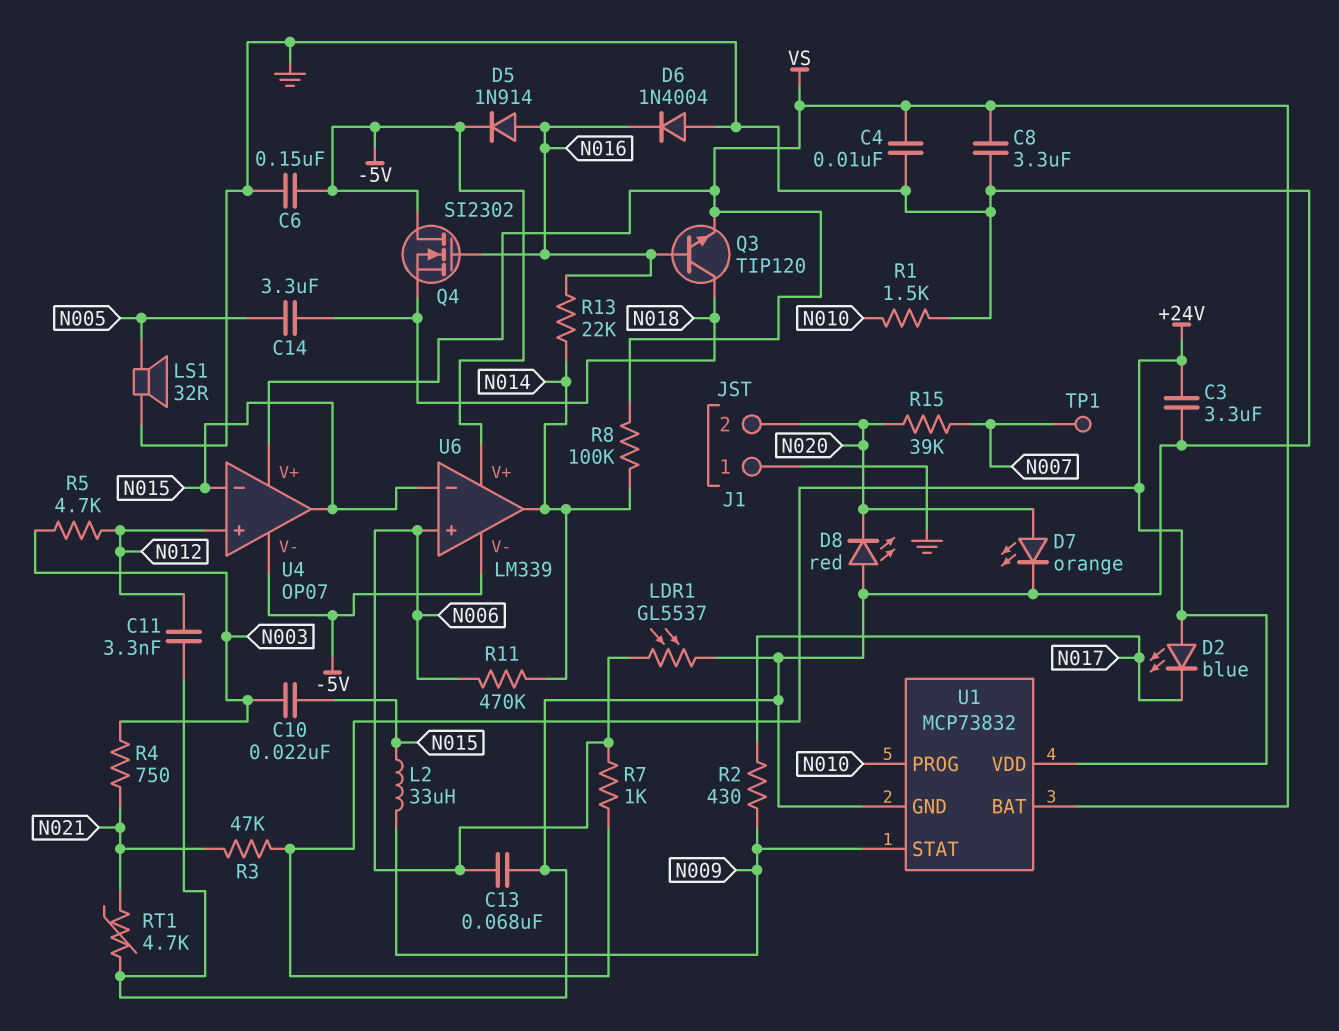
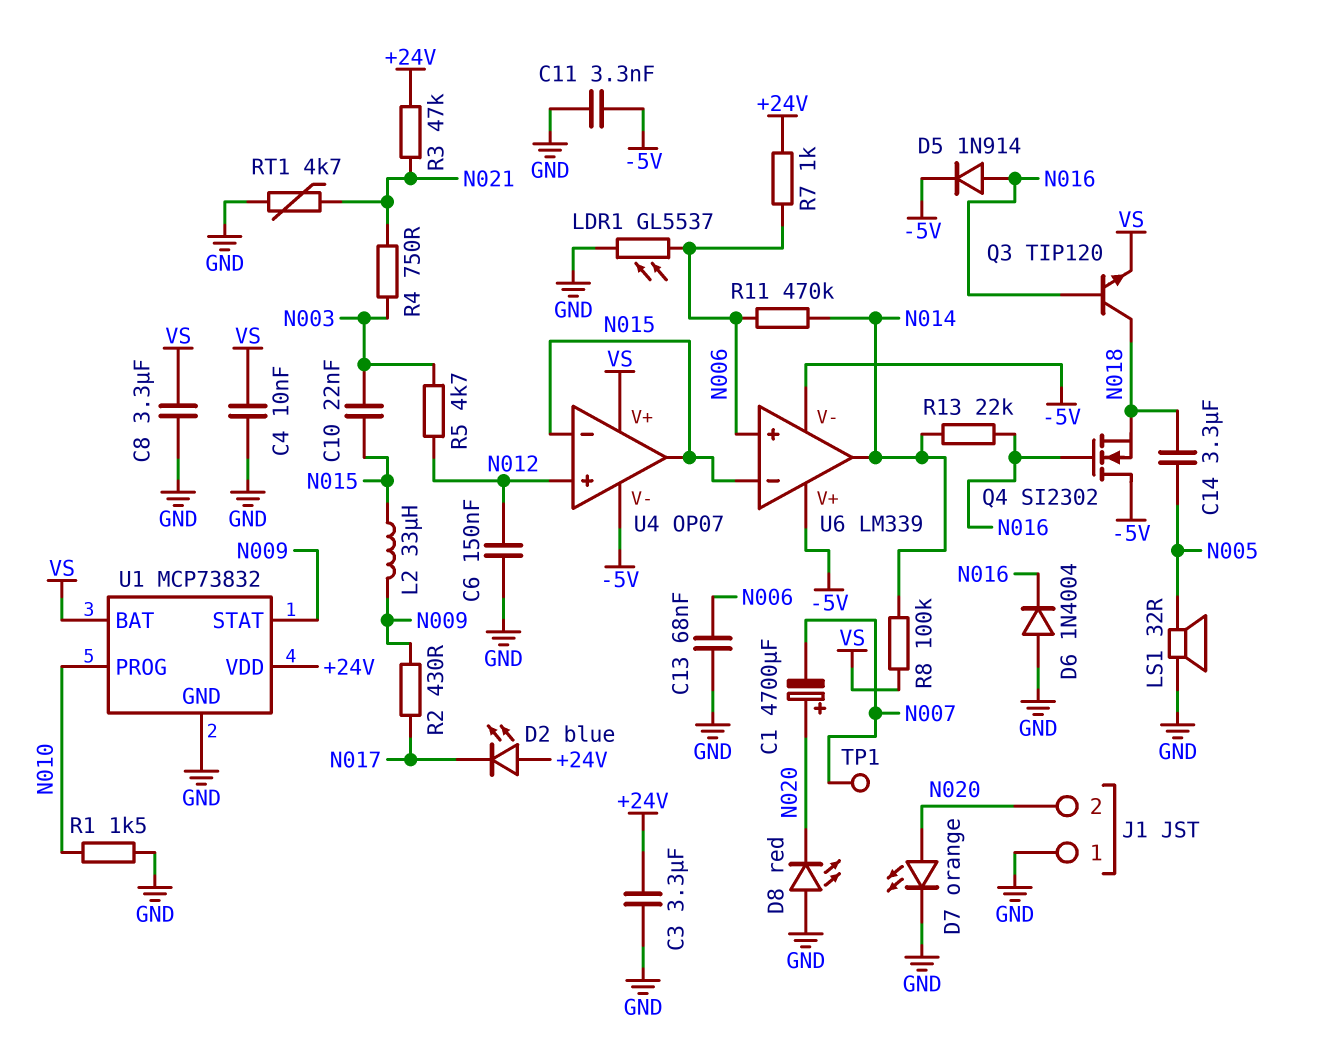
C1: none -> 4700uF (plus N020, minus N007)
C6: 150nF (-5V, GND) -> 150nF (GND, N012)
C11: 3.3nF (GND, N012) -> 3.3nF (-5V, GND)
R15: 39k (N007, N020) -> none

